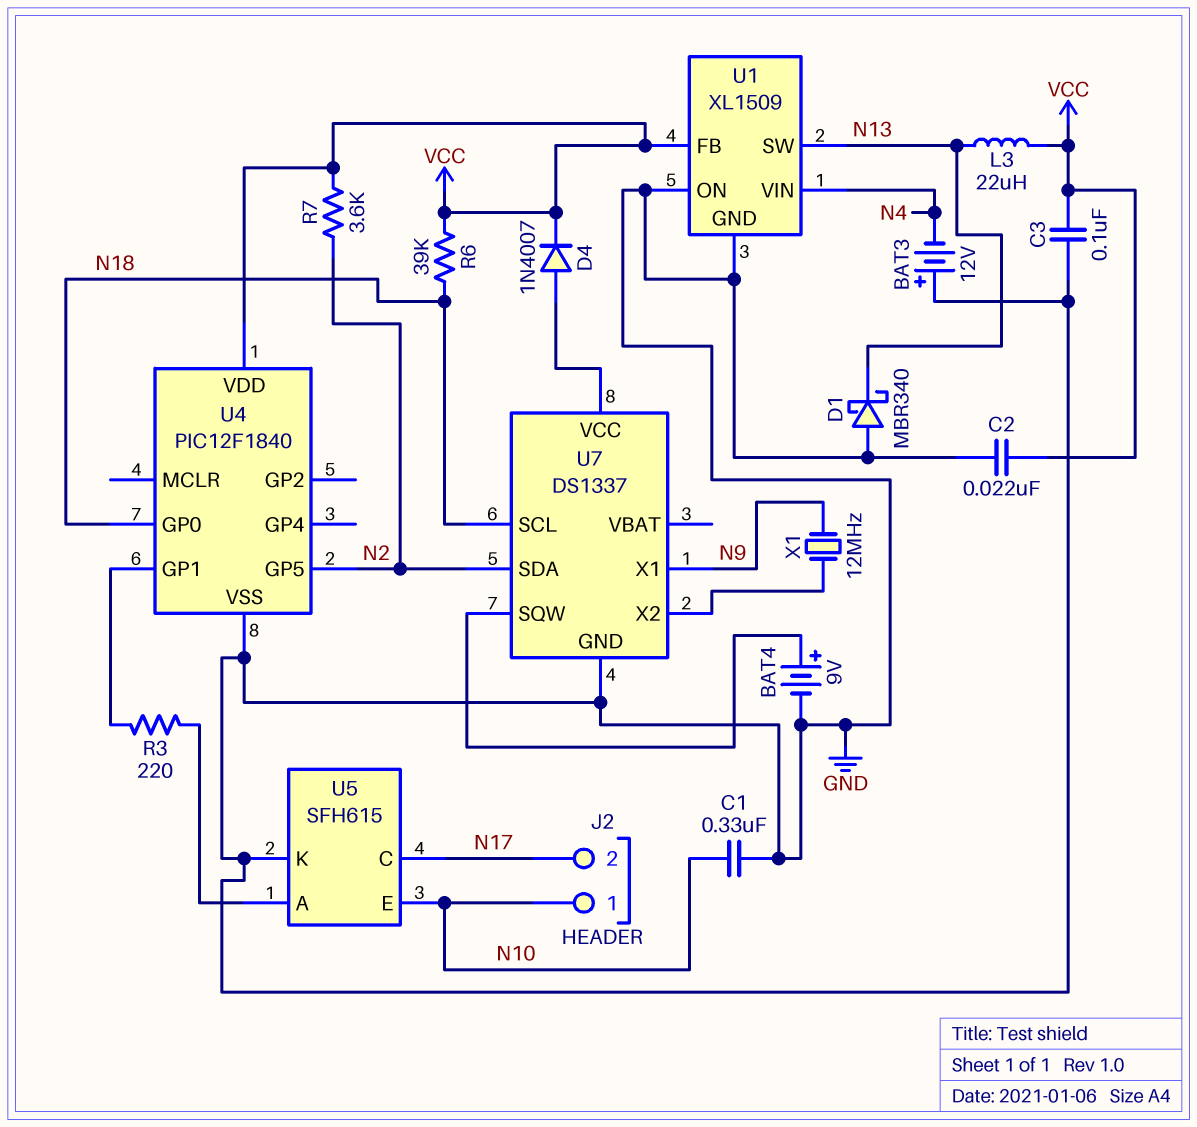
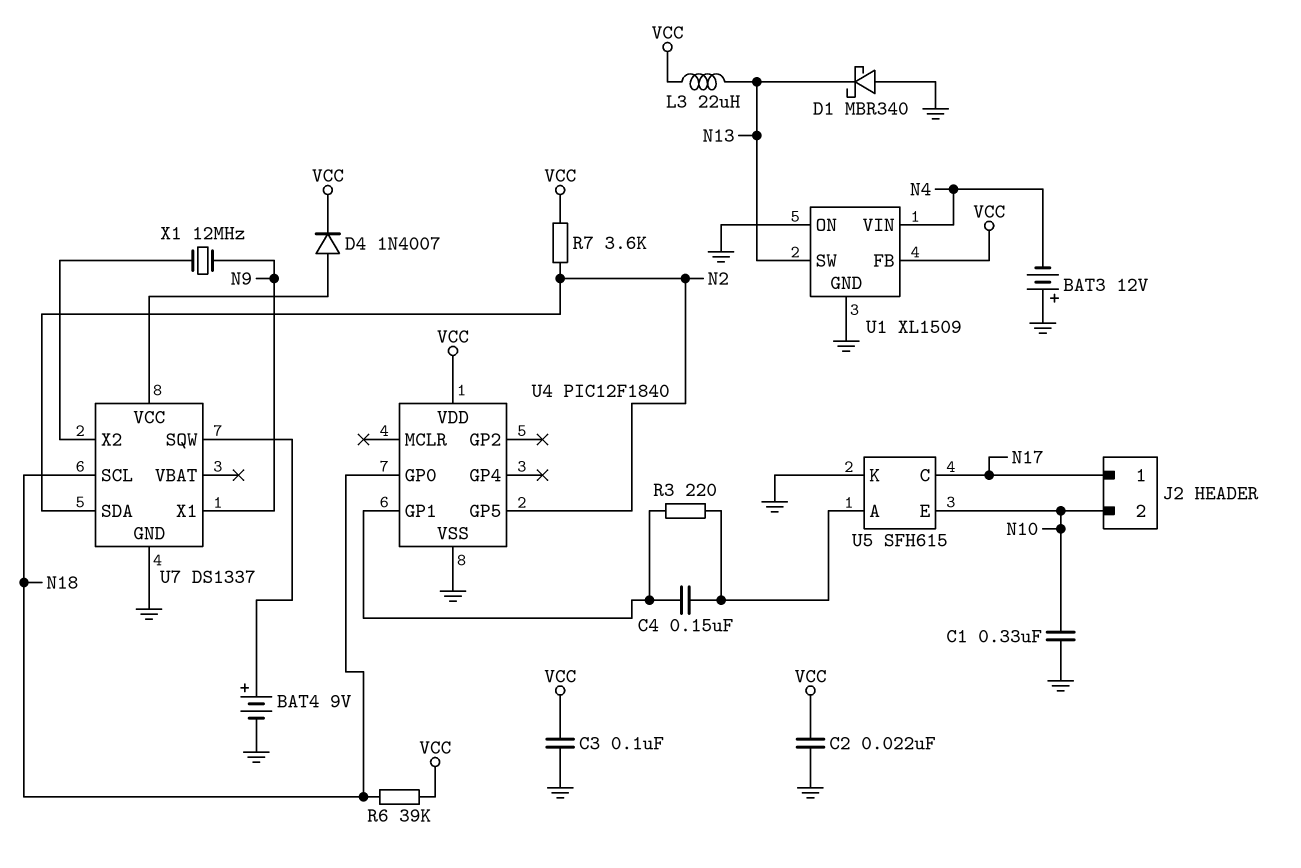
C4: none -> 150nF (U4/GP1, U5/A)
J2 pin 1: N10 -> N17
J2 pin 2: N17 -> N10

